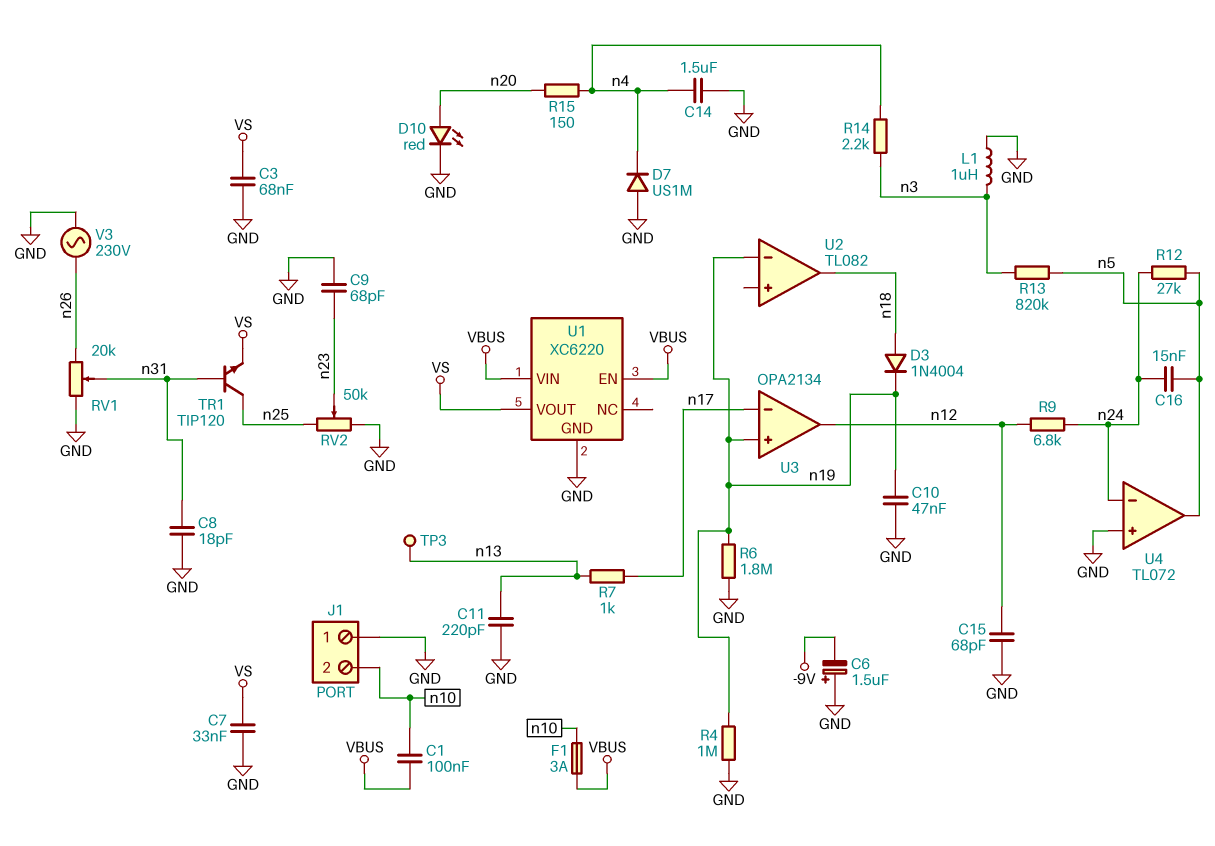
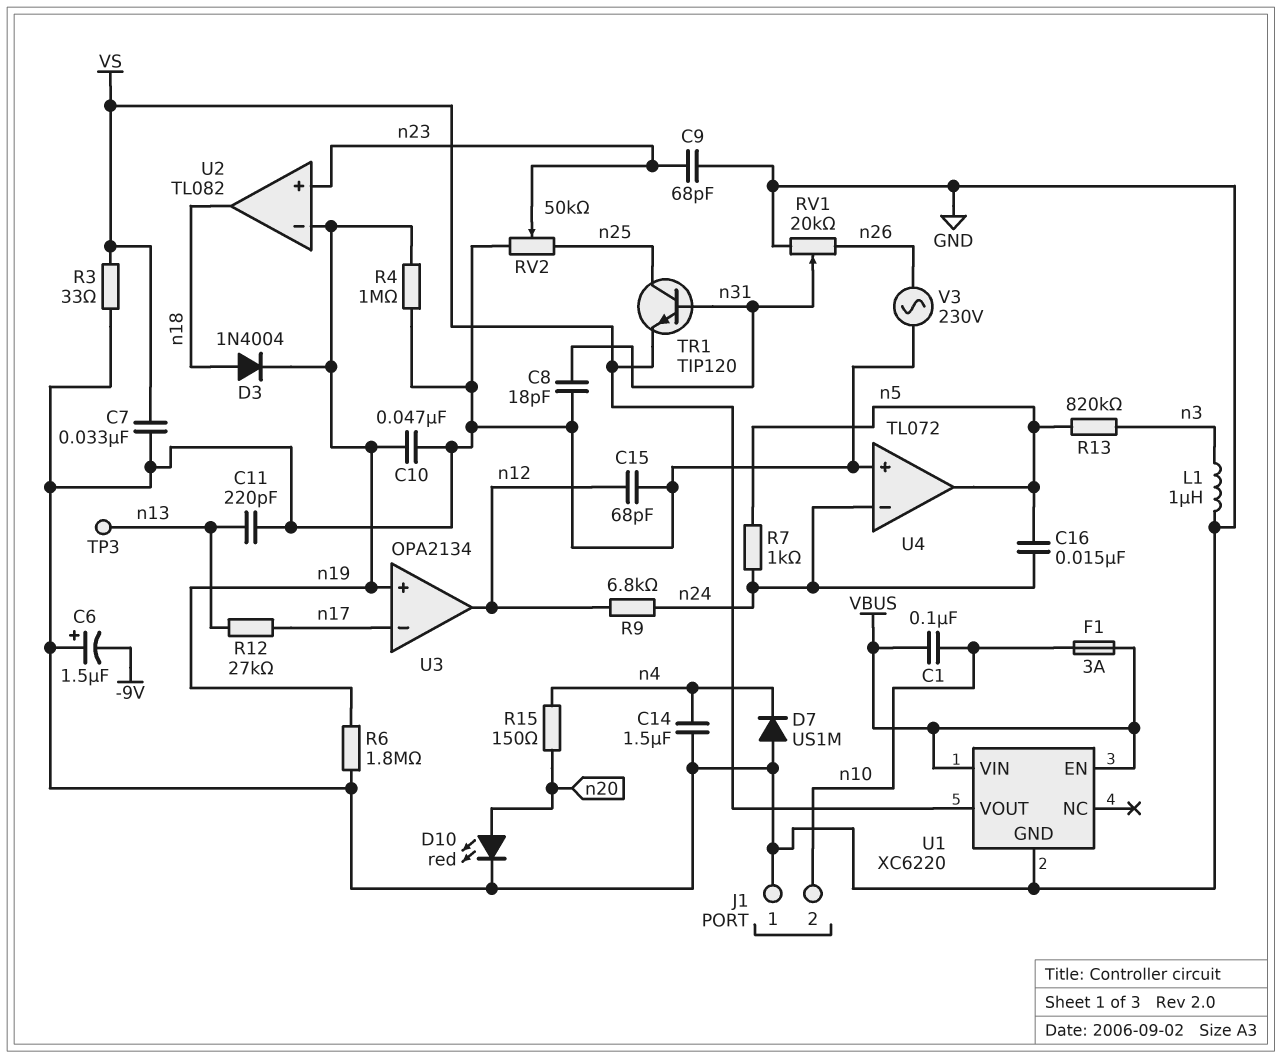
C3: 68nF (GND, VS) -> none
R3: none -> 33 (GND, VS)
R7: 1k (n13, n17) -> 1k (n5, n24)
R12: 27k (n5, n24) -> 27k (n13, n17)
R14: 2.2k (n3, n4) -> none
U2 pin in+: none -> n23

